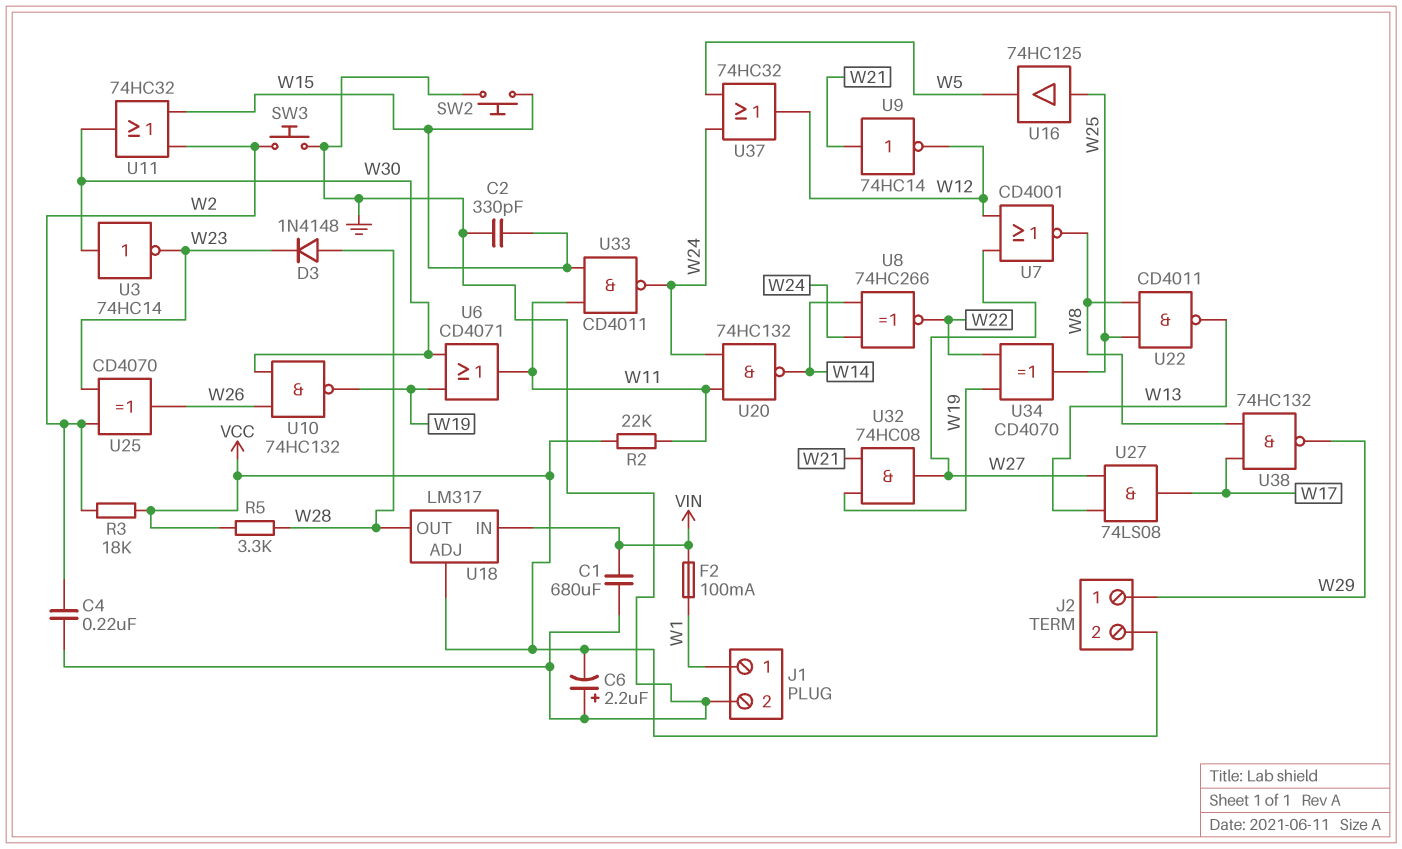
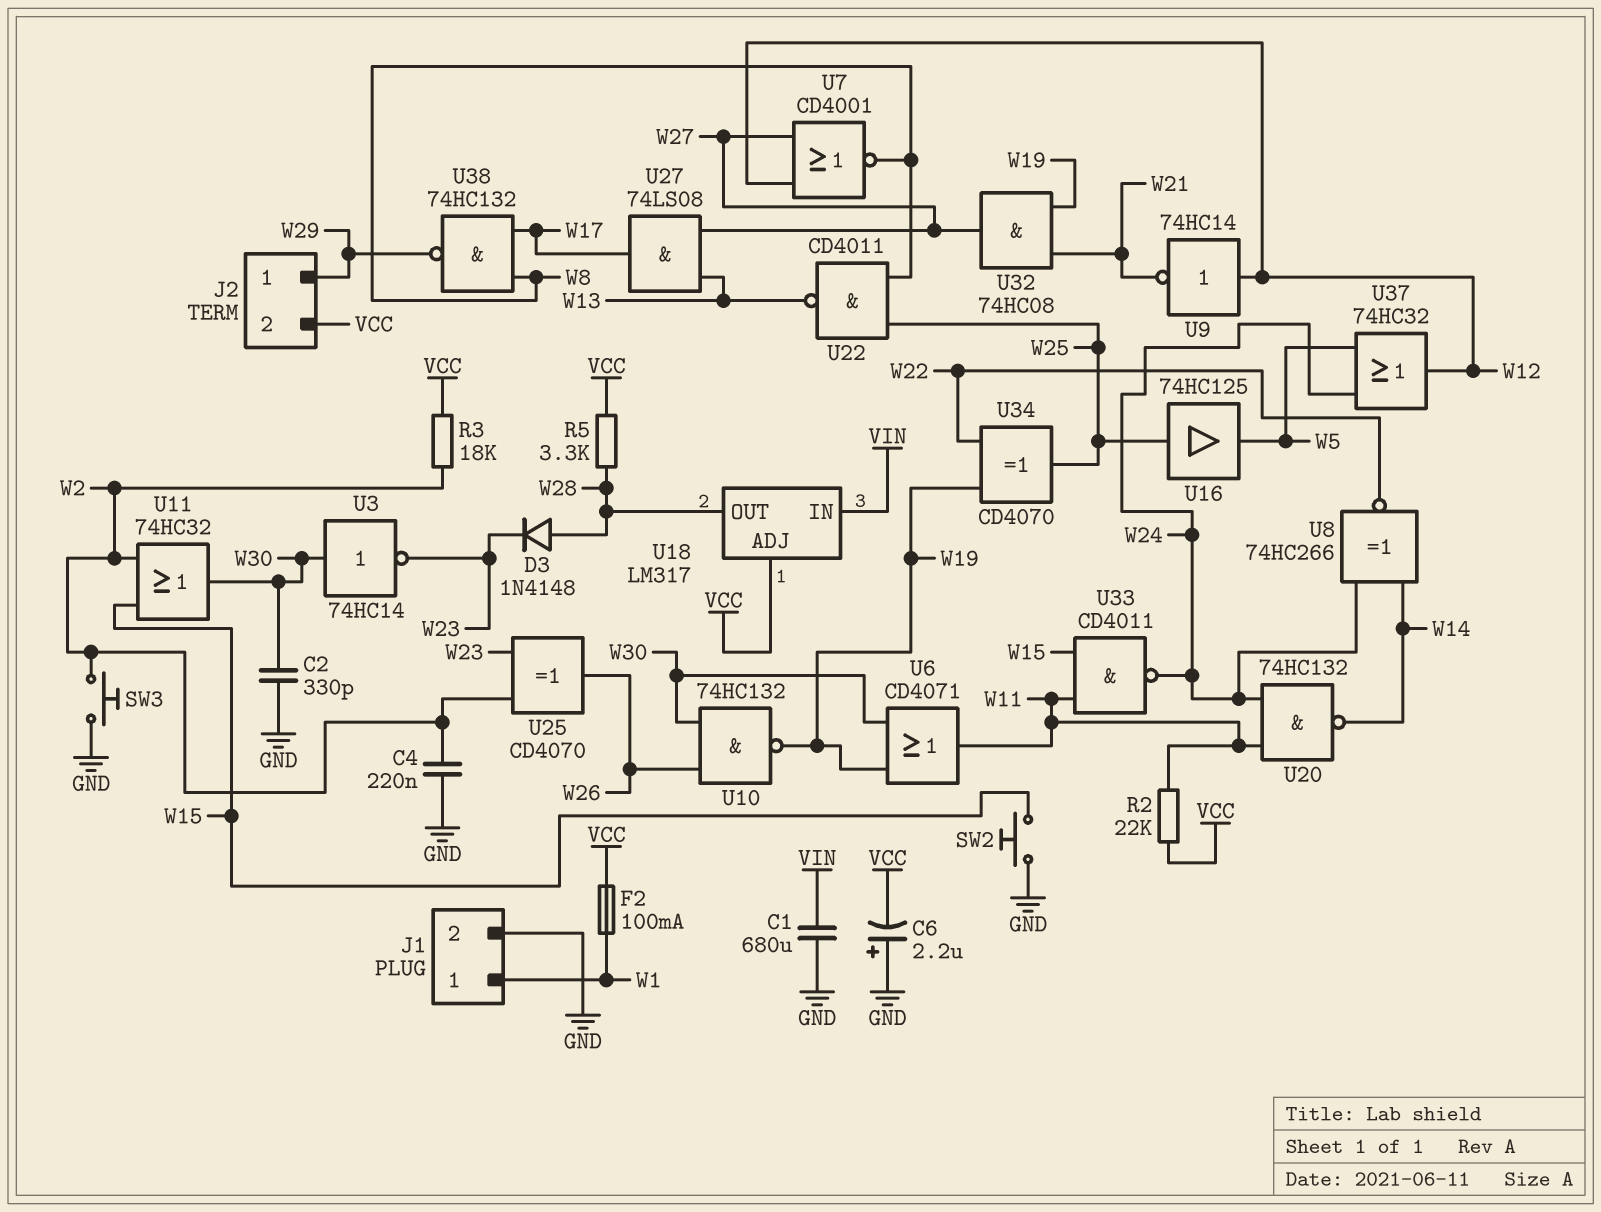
C2: 330pF (GND, W15) -> 330pF (GND, W30)
F2: 100mA (VIN, W1) -> 100mA (VCC, W1)
U9: NOT 74HC14 (in W21, out W12) -> NOT 74HC14 (in W12, out W21)

